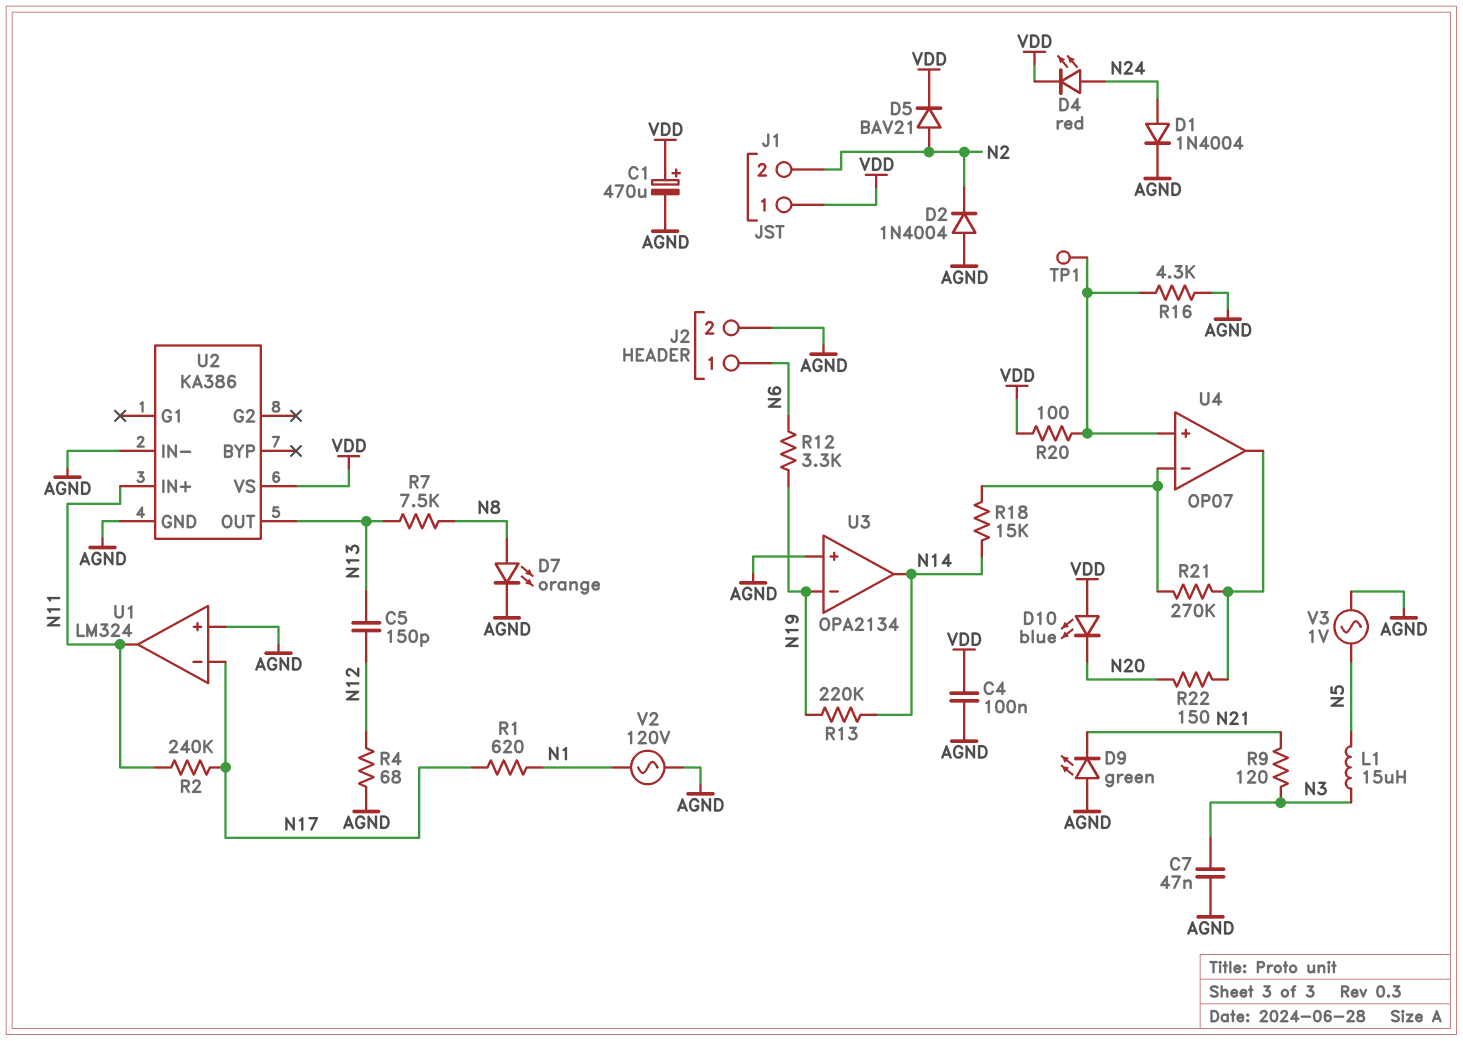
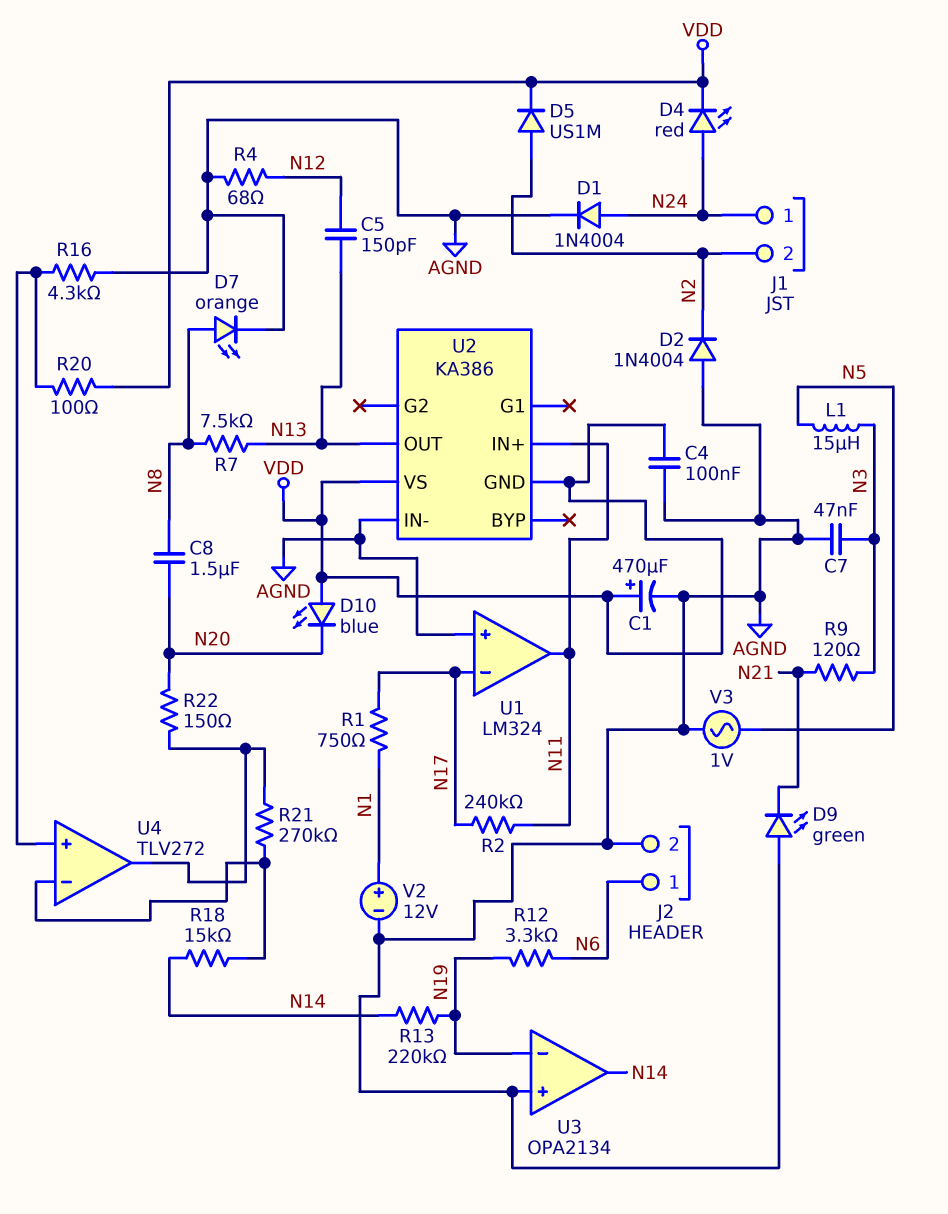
C8: none -> 1.5uF (N8, N20)
D5: diode BAV21 (A N2, K VDD) -> diode US1M (A N2, K VDD)
J1 pin 1: VDD -> N24
R1: 620 (N1, N17) -> 750 (N1, N17)
TP1: test point (U4/in+) -> none
U2 pin GND: AGND -> VDD
U4: OP07 -> TLV272
V2: AC 120V (AGND, N1) -> 12V (plus N1, minus AGND)

